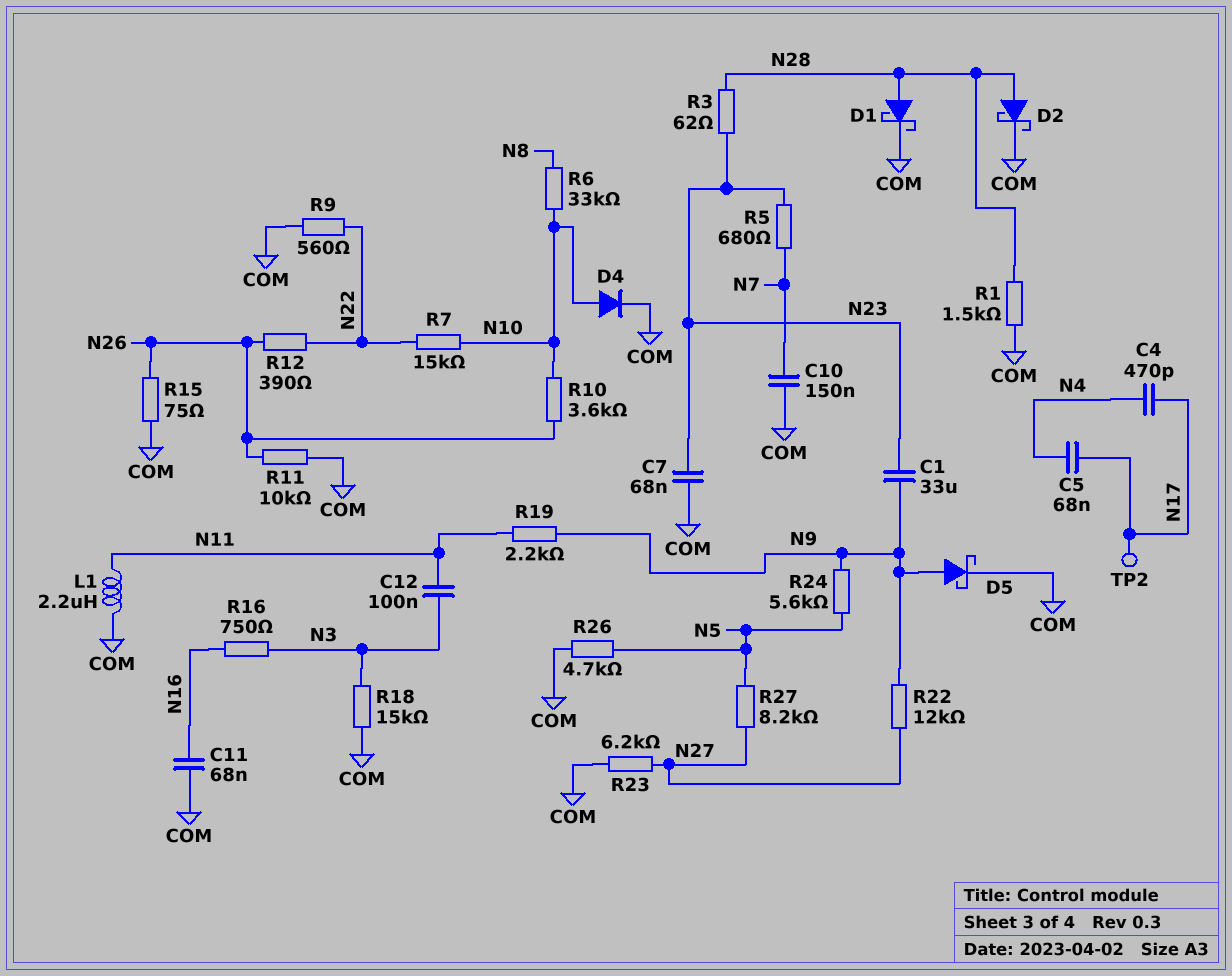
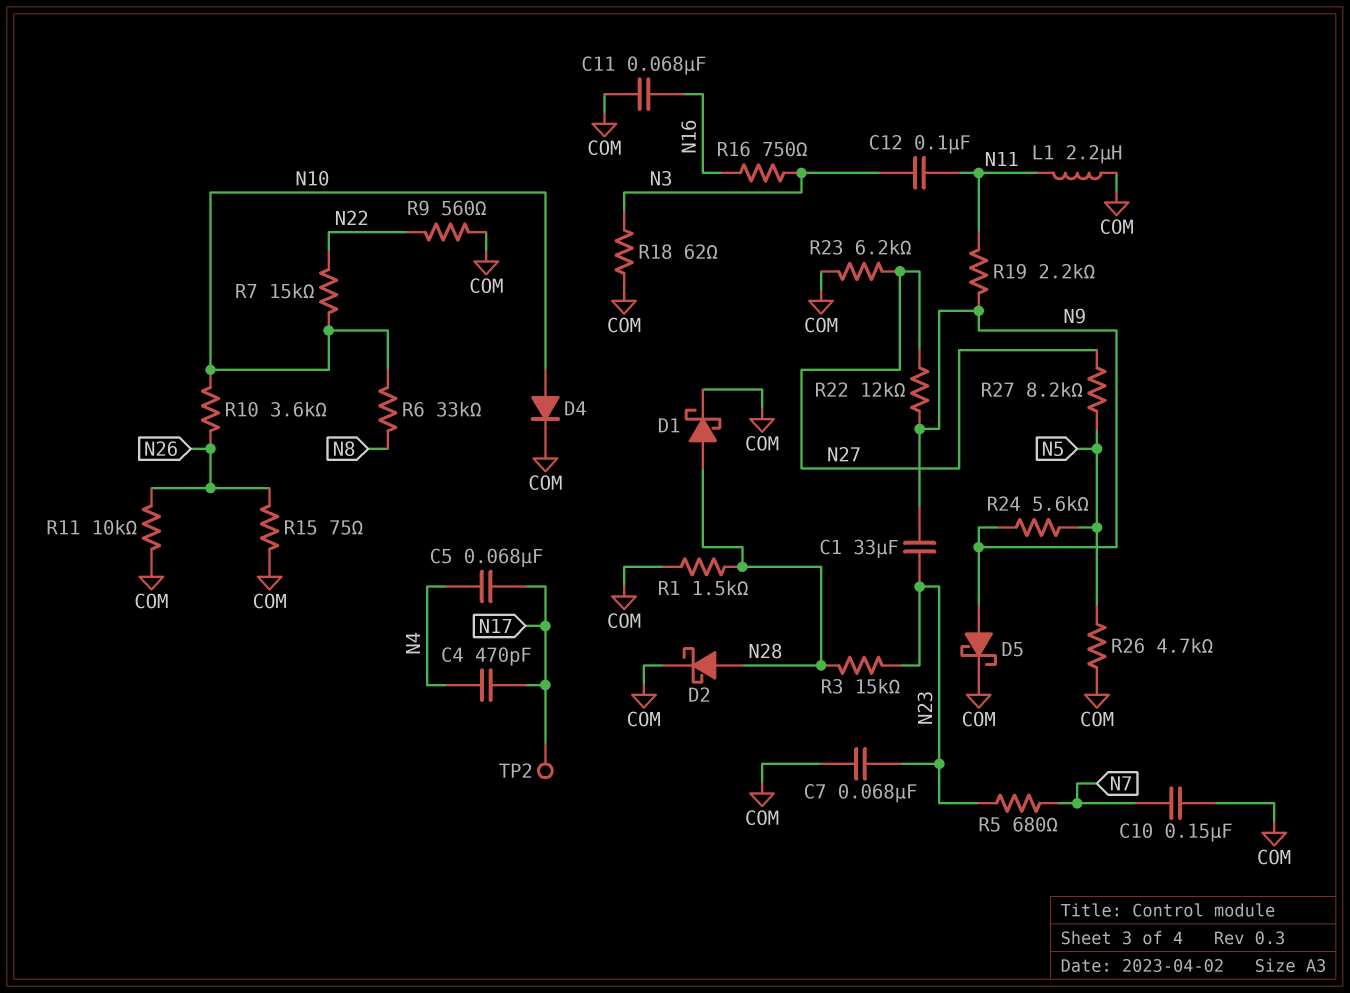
R3: 62 (N23, N28) -> 15k (N23, N28)
R12: 390 (N22, N26) -> none
R18: 15k (COM, N3) -> 62 (COM, N3)

